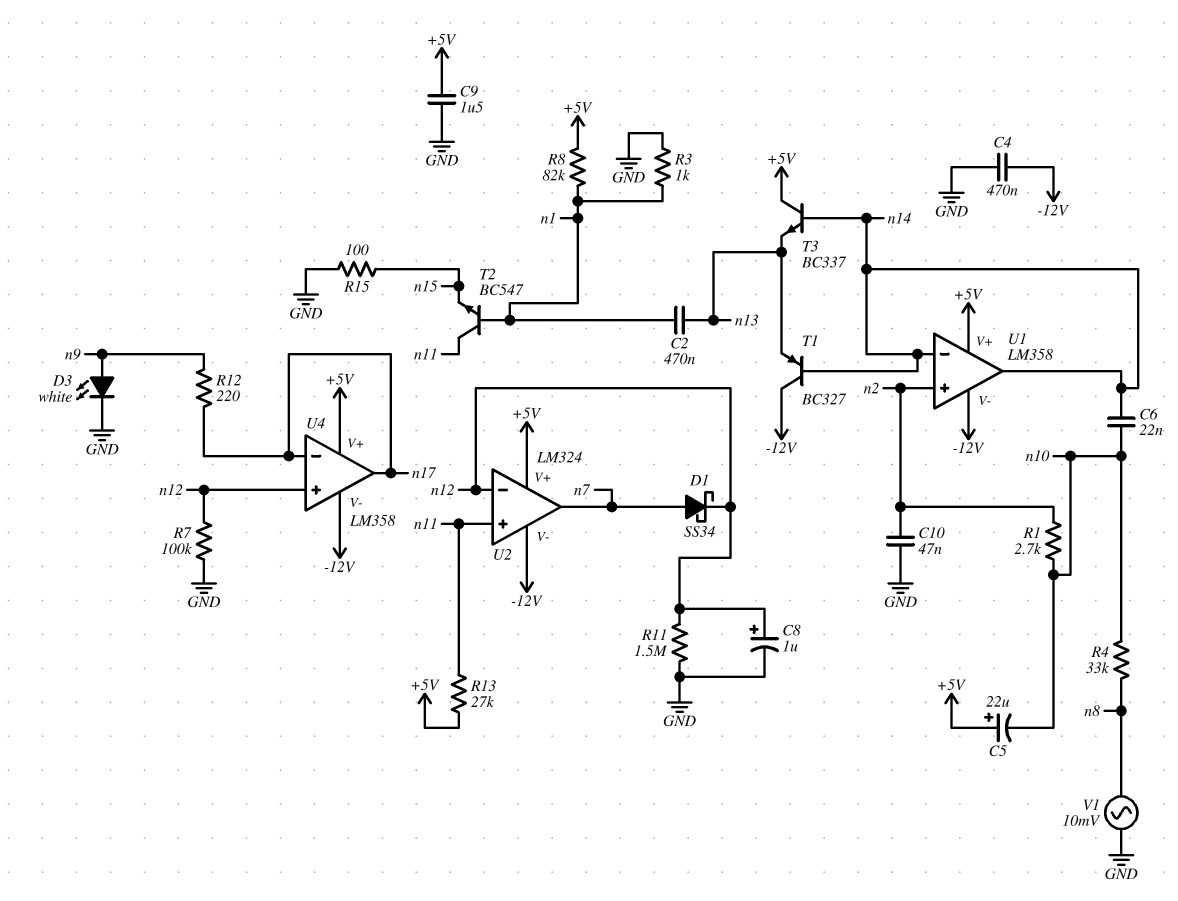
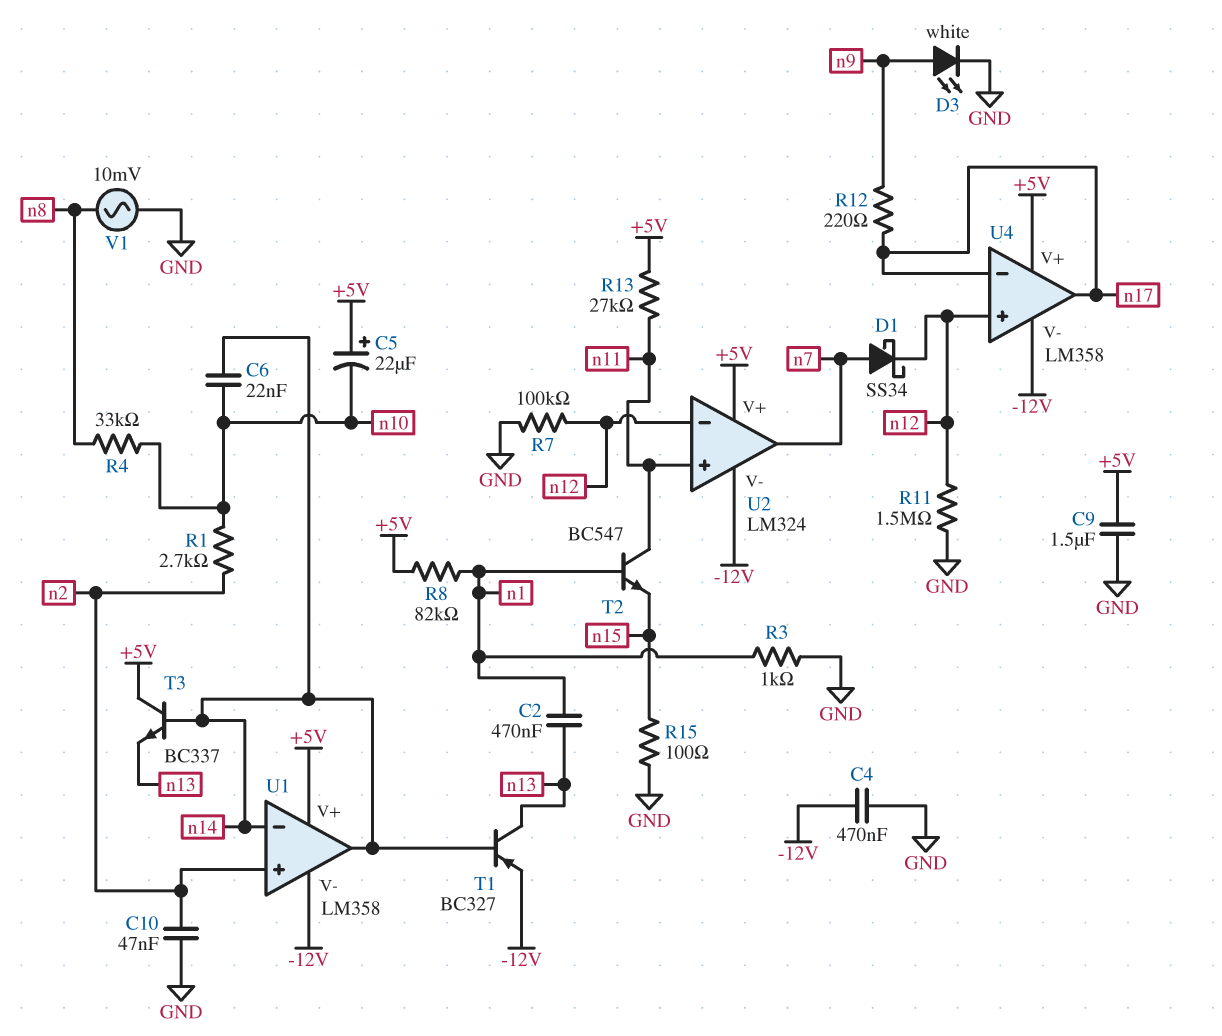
C8: 1uF (plus n12, minus GND) -> none
T1: PNP BC327 (B n14, C -12V, E n13) -> PNP BC327 (B n14, C n13, E -12V)

